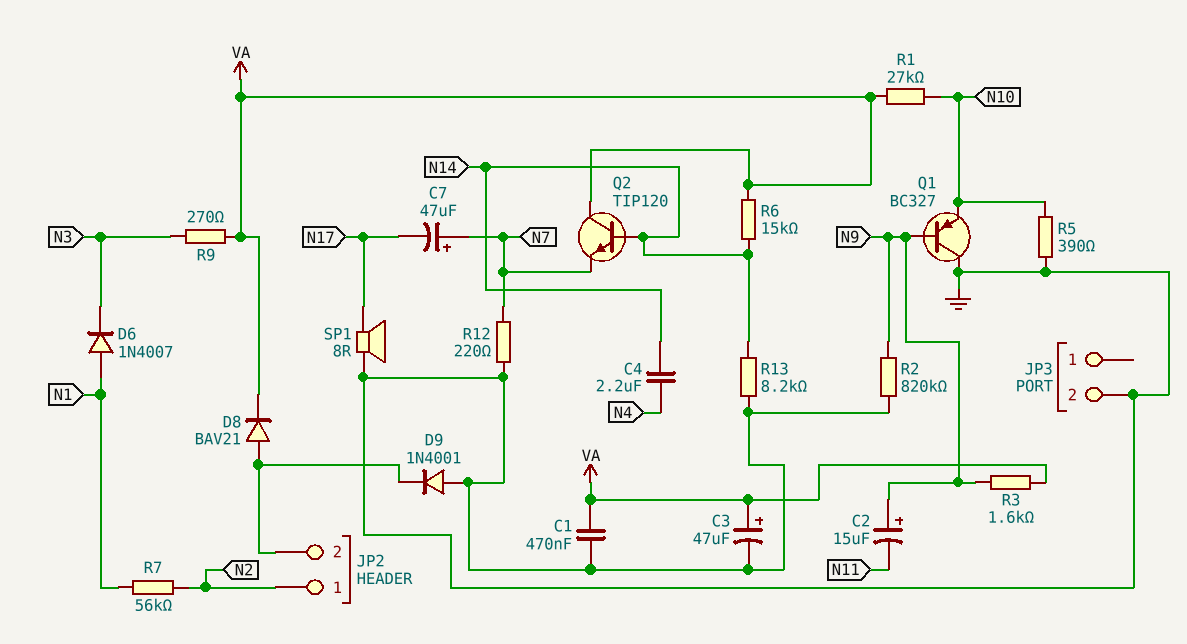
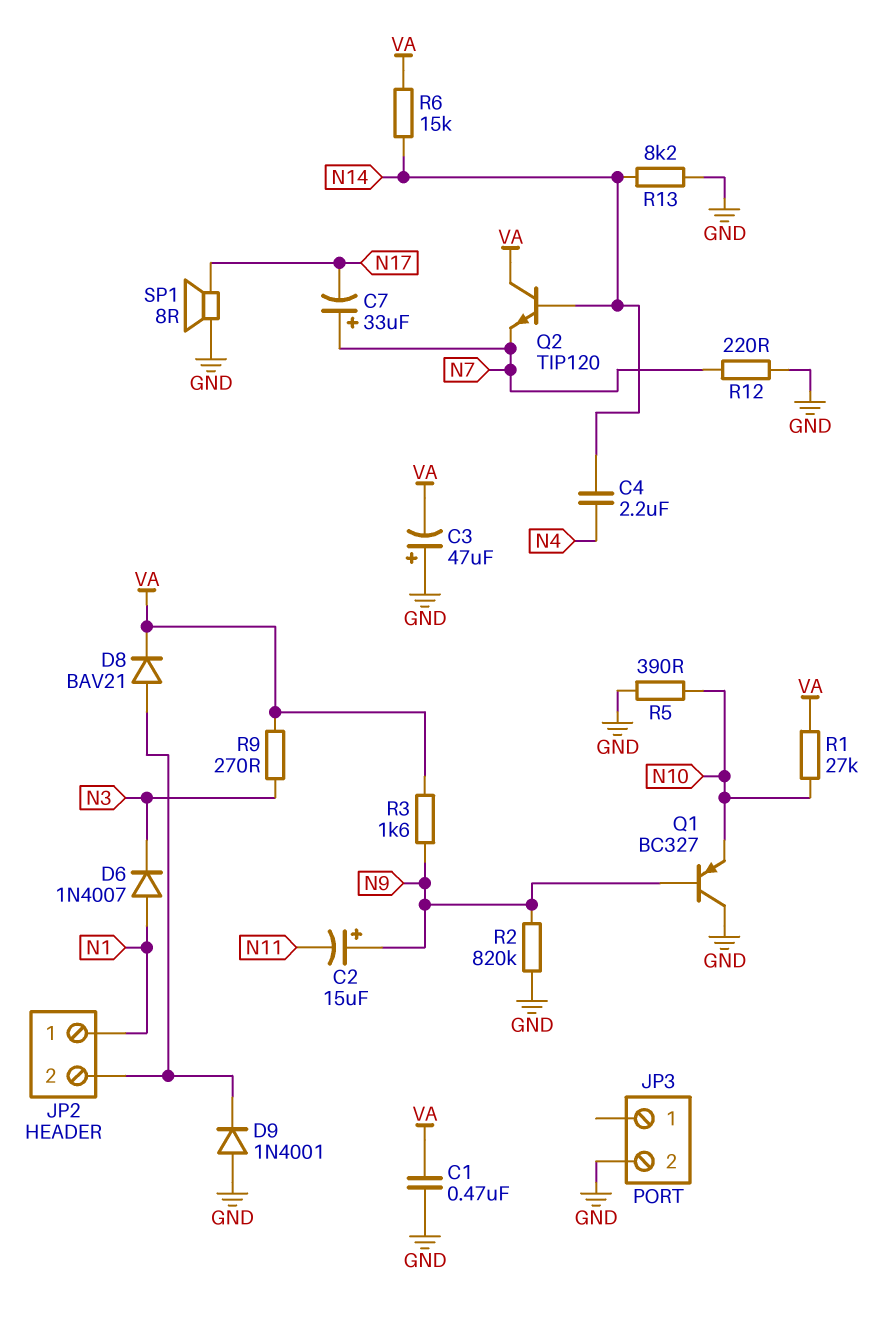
C3: 47uF (plus VA, minus GND) -> 47uF (plus GND, minus VA)
C7: 47uF (plus N7, minus N17) -> 33uF (plus N7, minus N17)
JP2 pin 1: N2 -> N1
R7: 56k (N1, N2) -> none

